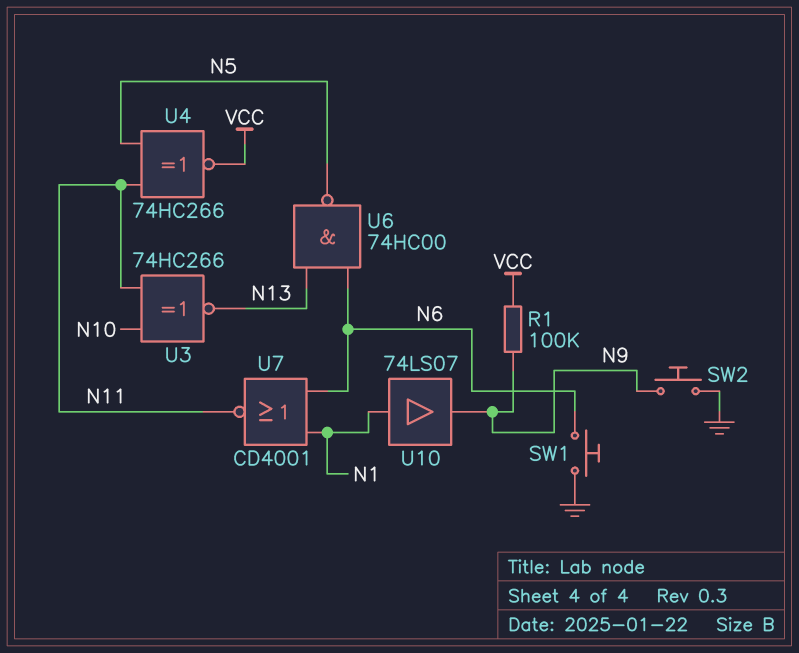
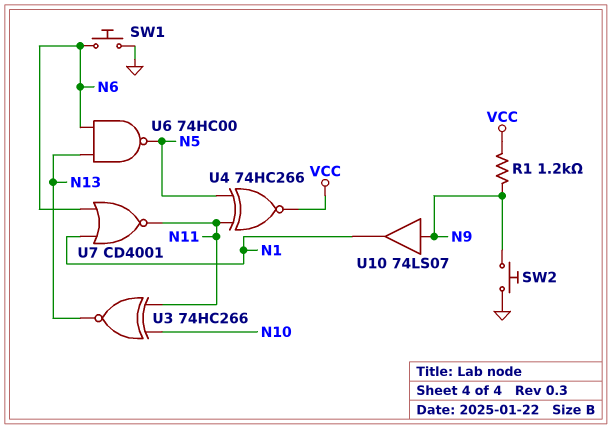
R1: 100k (N9, VCC) -> 1.2k (N9, VCC)
U10: buffer 74LS07 (in N1, out N9) -> buffer 74LS07 (in N9, out N1)

